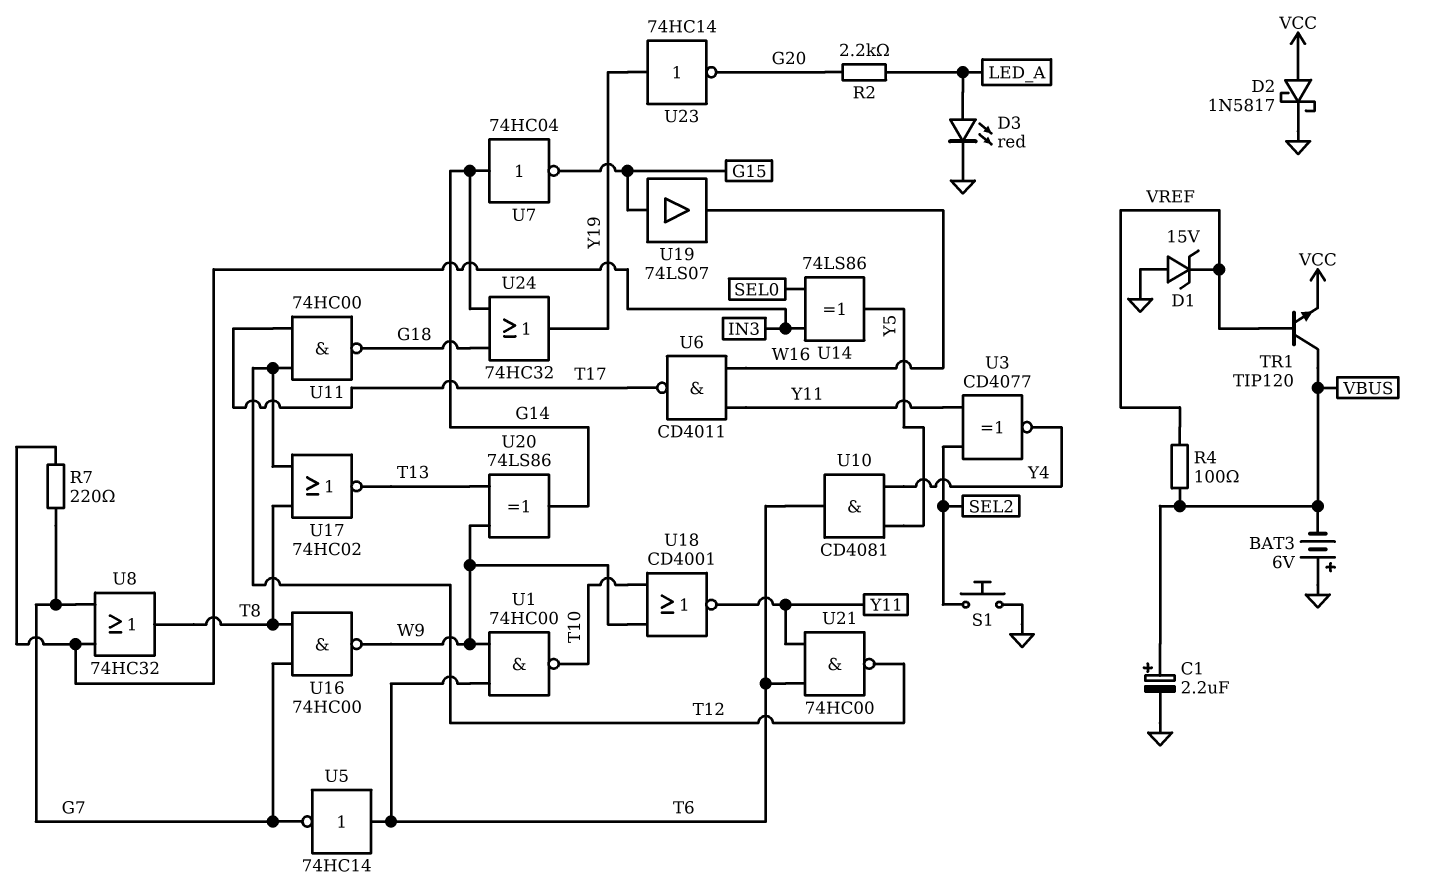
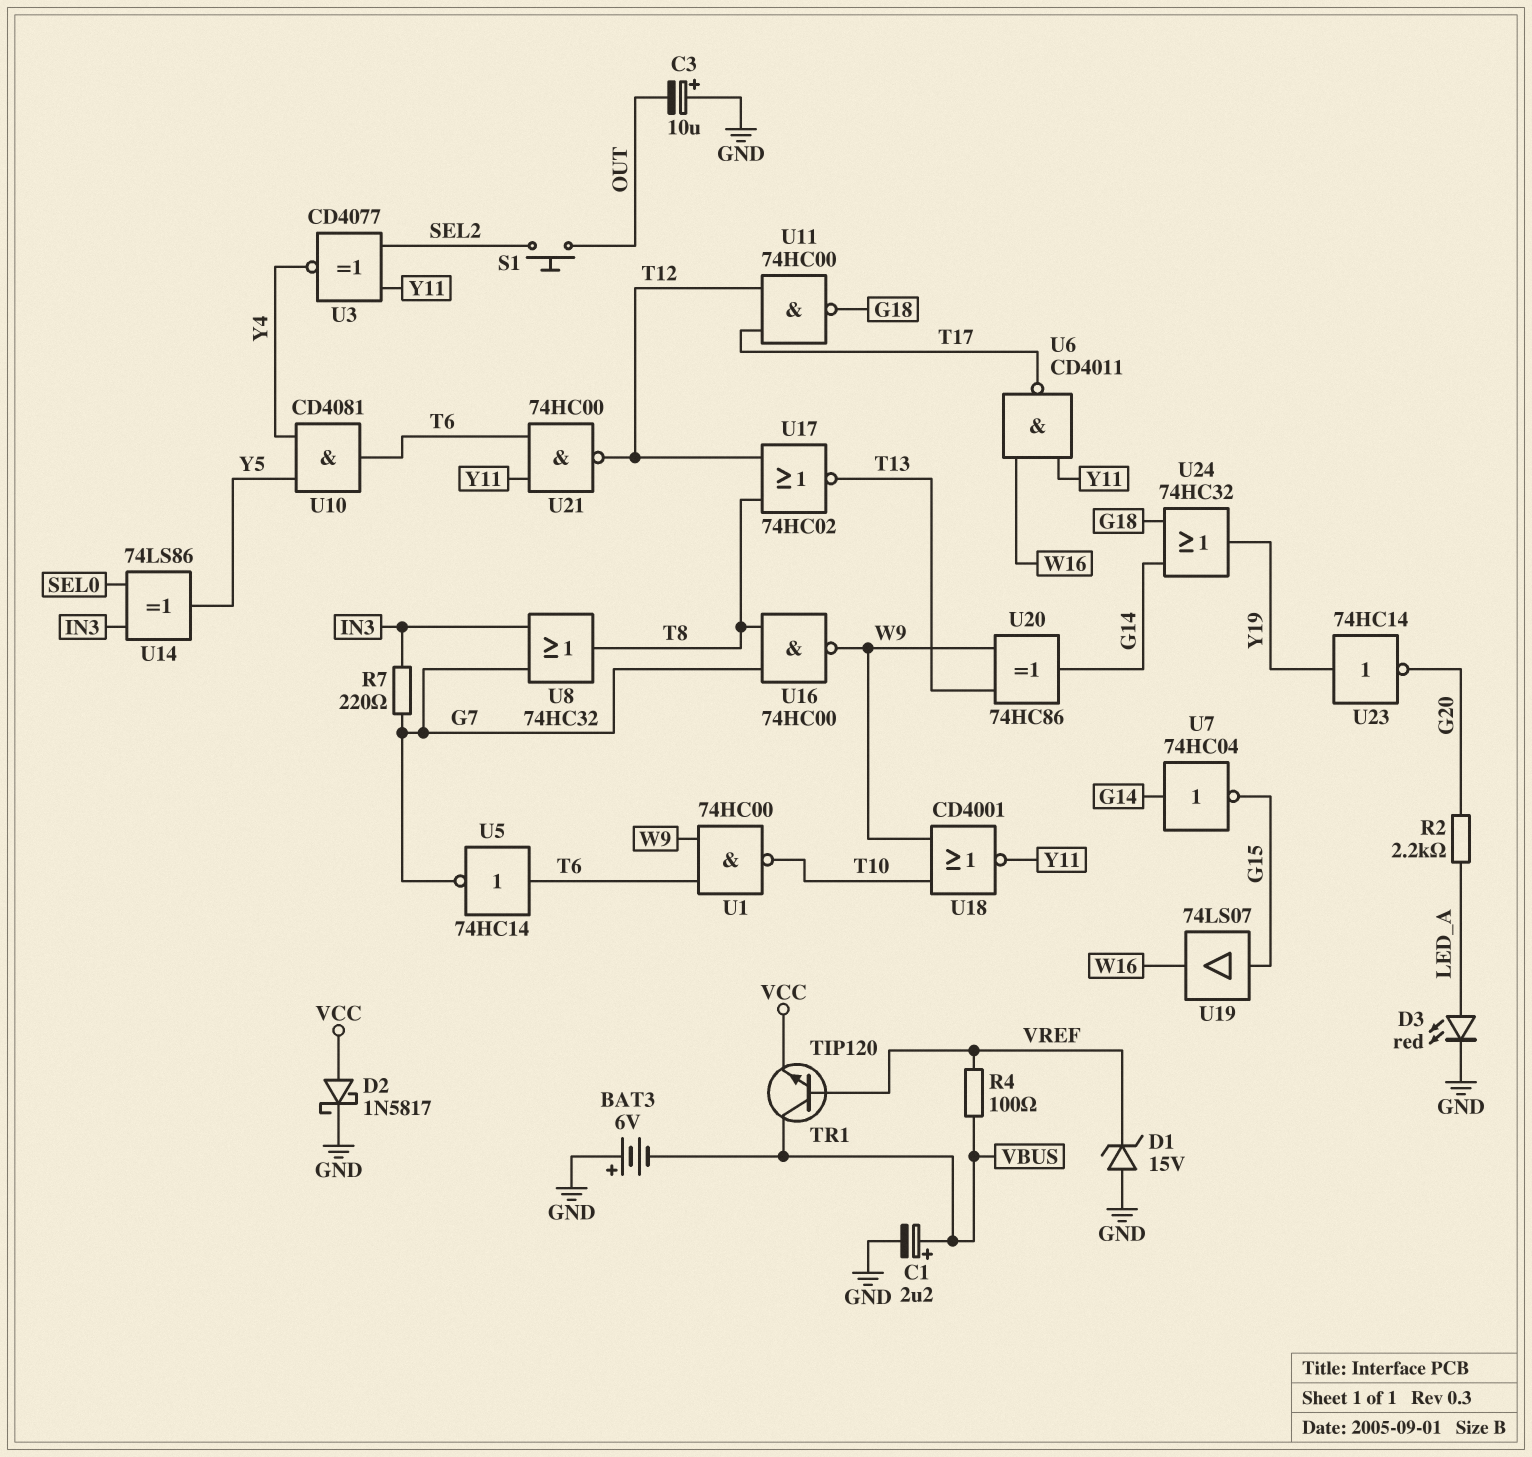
C3: none -> 10uF (plus GND, minus OUT)
S1: button (GND, SEL2) -> button (OUT, SEL2)
U20: XOR 74LS86 (in T13, in W9, out G14) -> XOR 74HC86 (in T13, in W9, out G14)

